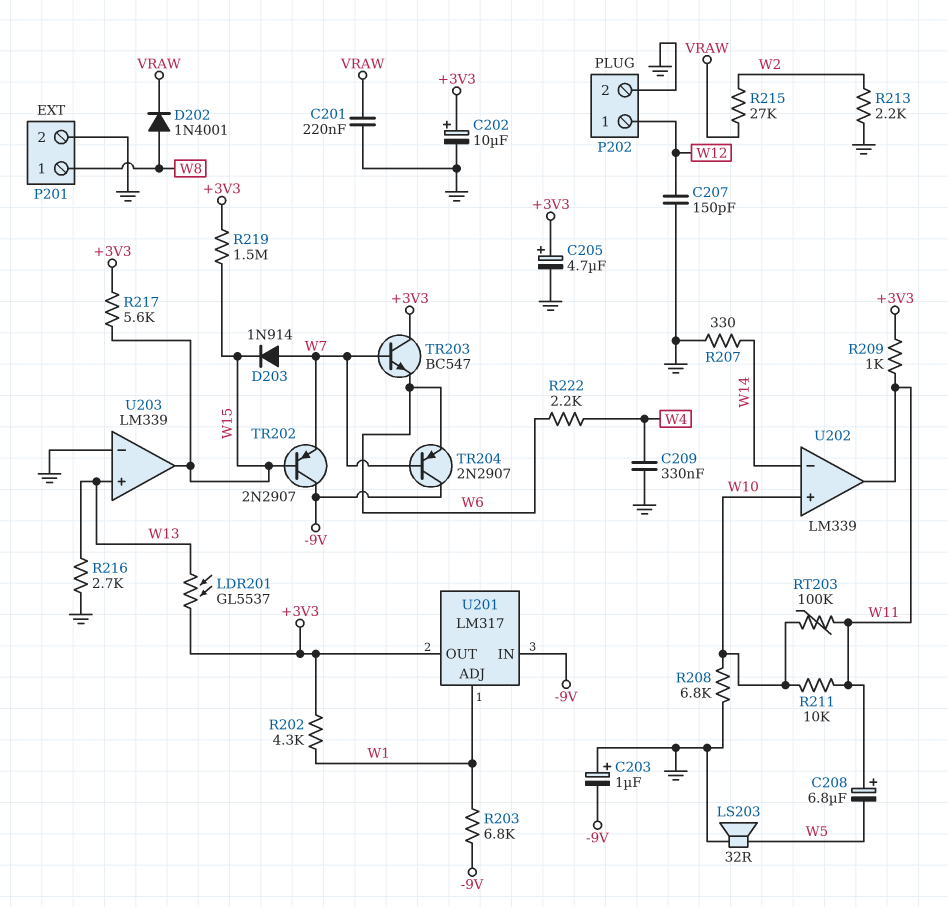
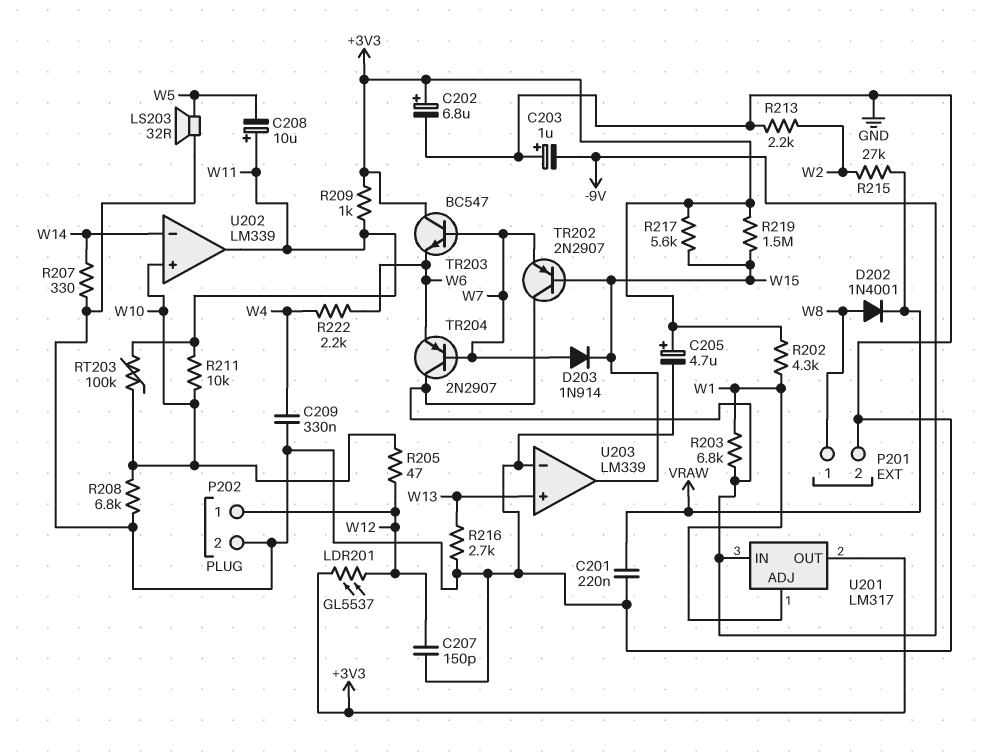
C202: 10uF (plus +3V3, minus GND) -> 6.8uF (plus +3V3, minus GND)
C208: 6.8uF (plus W11, minus W5) -> 10uF (plus W11, minus W5)
LDR201: GL5537 (+3V3, W13) -> GL5537 (+3V3, W12)
R205: none -> 47 (W10, W12)

